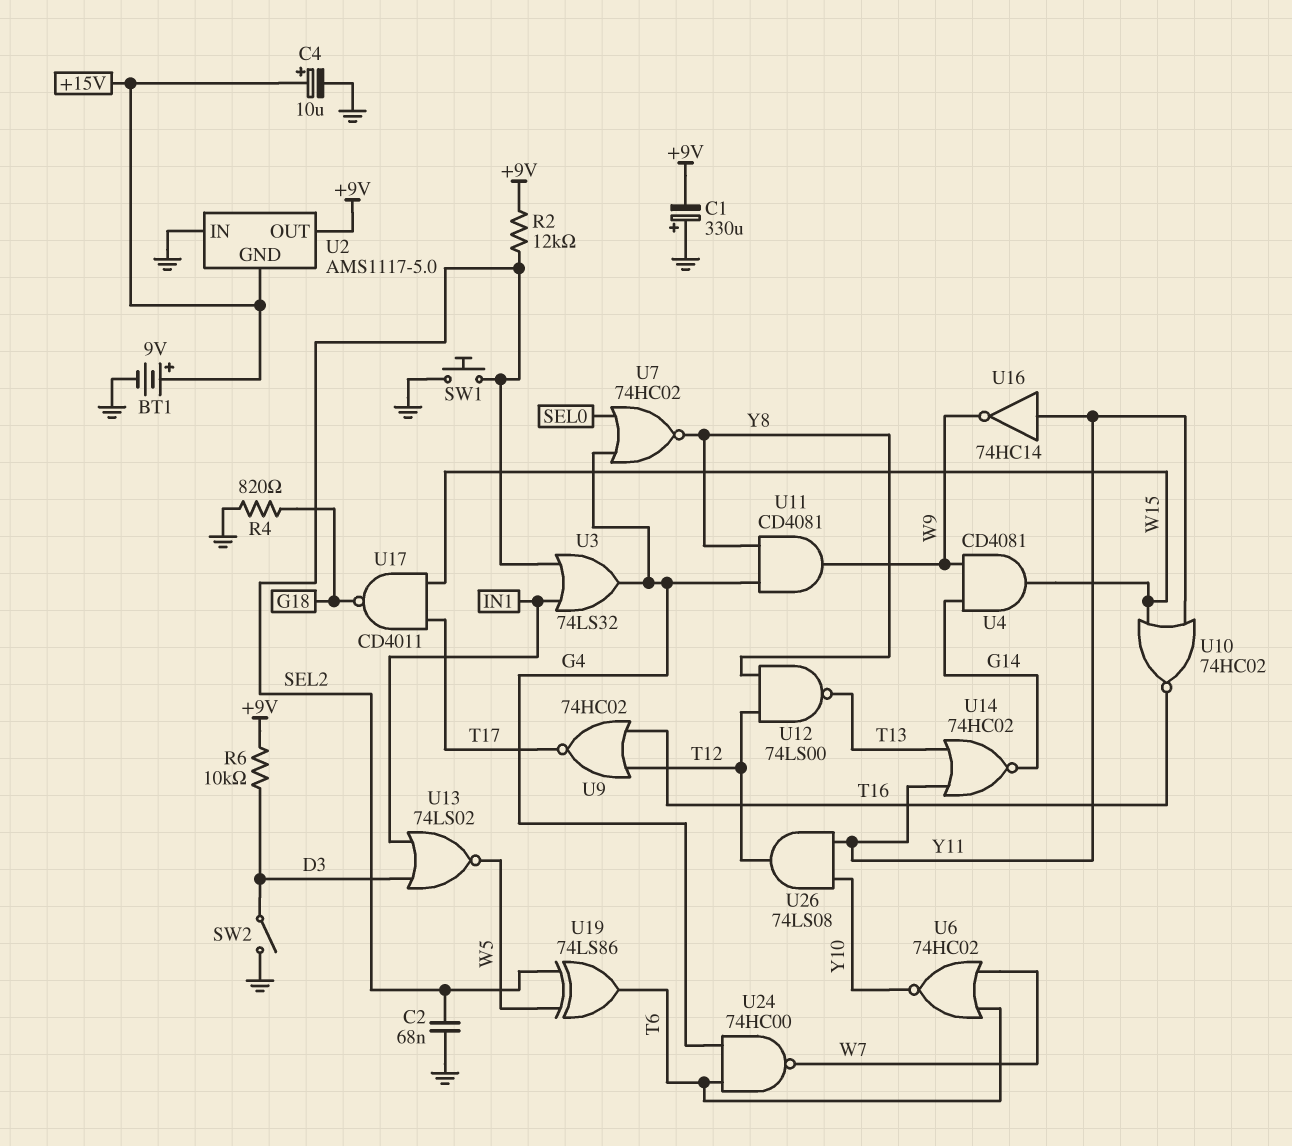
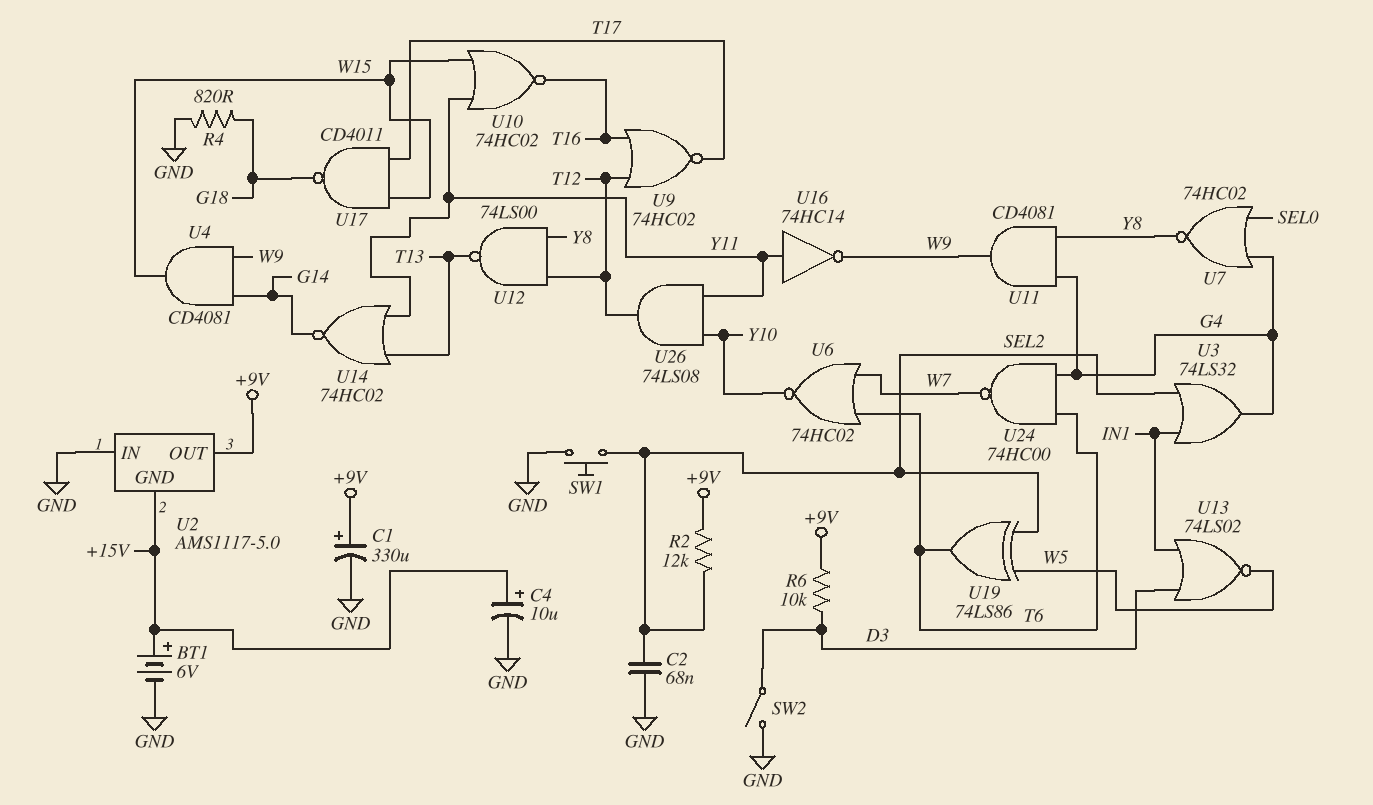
BT1: 9V (plus +15V, minus GND) -> 6V (plus +15V, minus GND)
C1: 330uF (plus GND, minus +9V) -> 330uF (plus +9V, minus GND)

